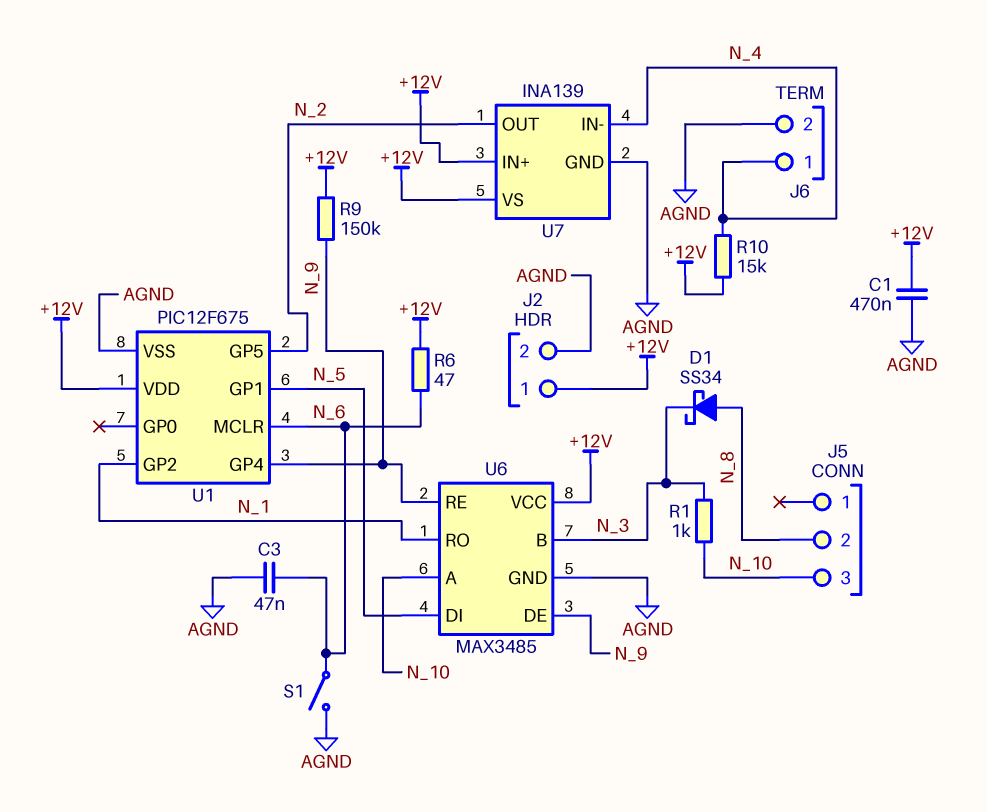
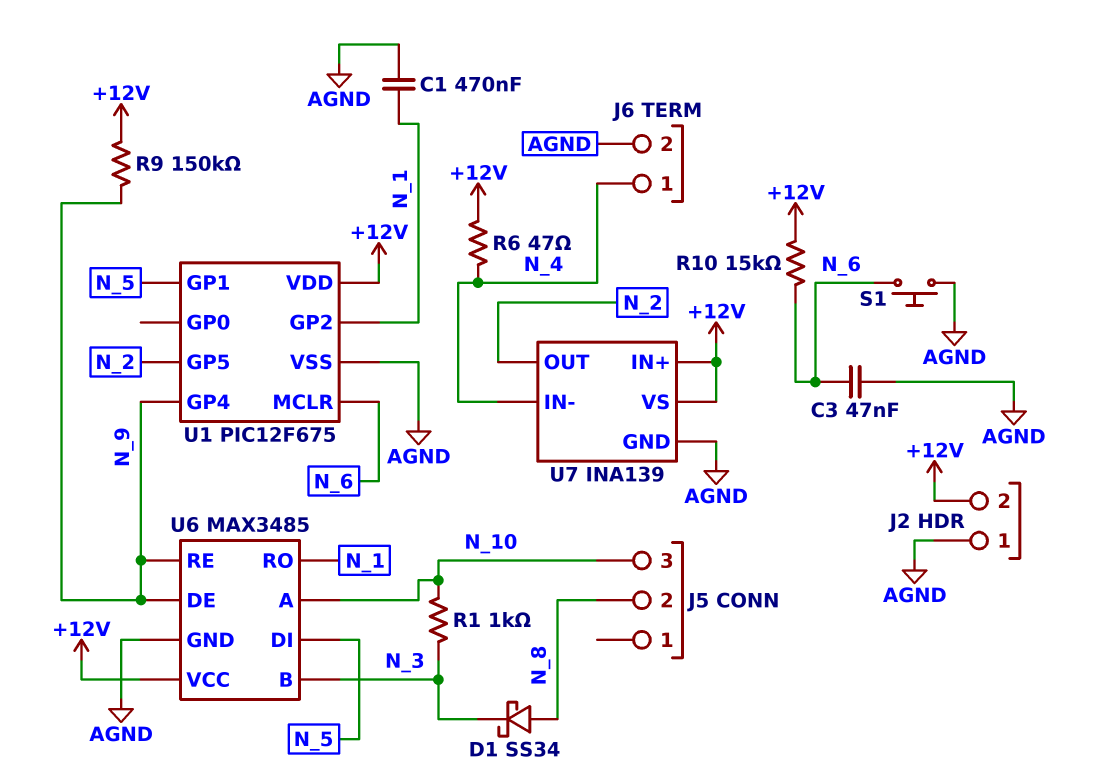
C1: 470nF (+12V, AGND) -> 470nF (AGND, N_1)
J2 pin 1: +12V -> AGND
J2 pin 2: AGND -> +12V
R6: 47 (+12V, N_6) -> 47 (+12V, N_4)
R10: 15k (+12V, N_4) -> 15k (+12V, N_6)
S1: switch (AGND, N_6) -> button (AGND, N_6)

